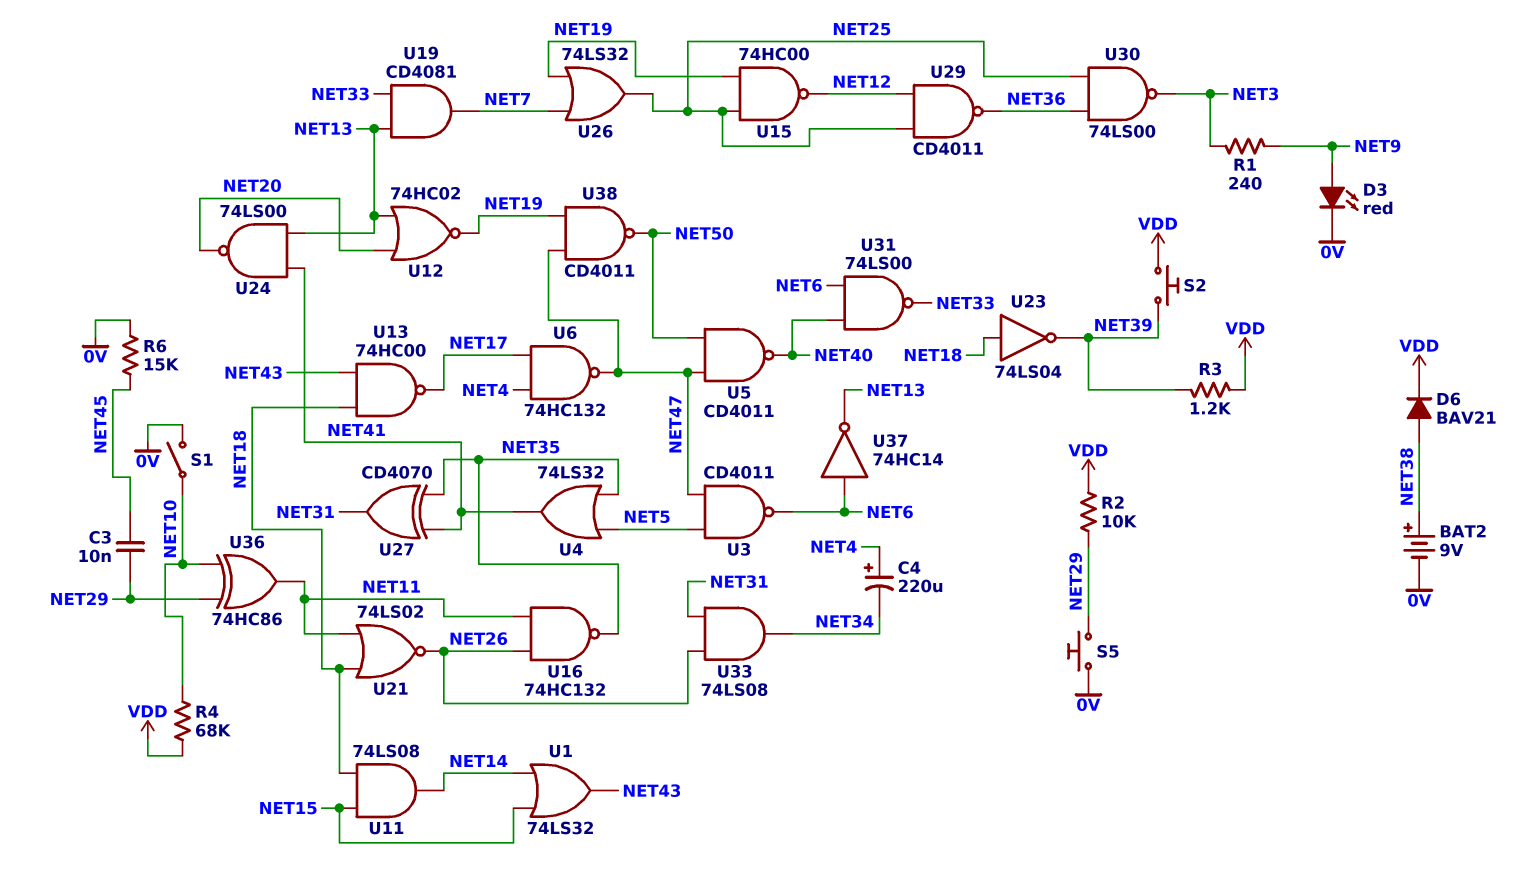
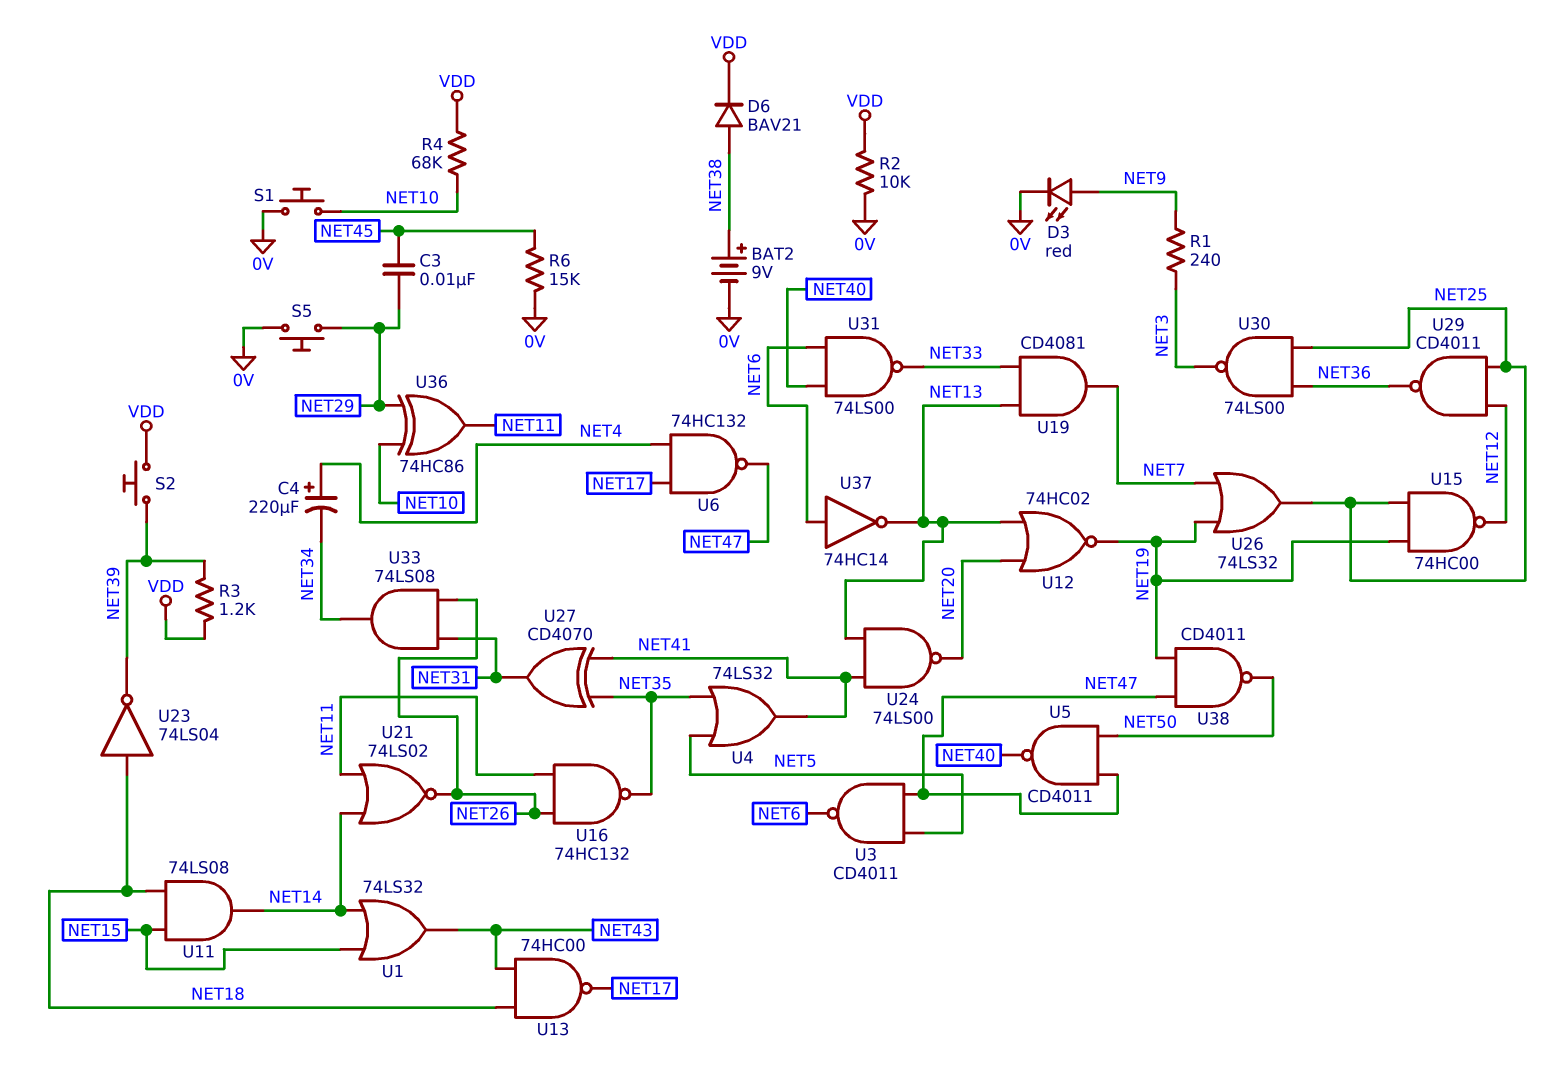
R2: 10k (NET29, VDD) -> 10k (0V, VDD)
S1: switch (0V, NET10) -> button (0V, NET10)
U21: NOR 74LS02 (in NET11, in NET18, out NET26) -> NOR 74LS02 (in NET11, in NET14, out NET26)

